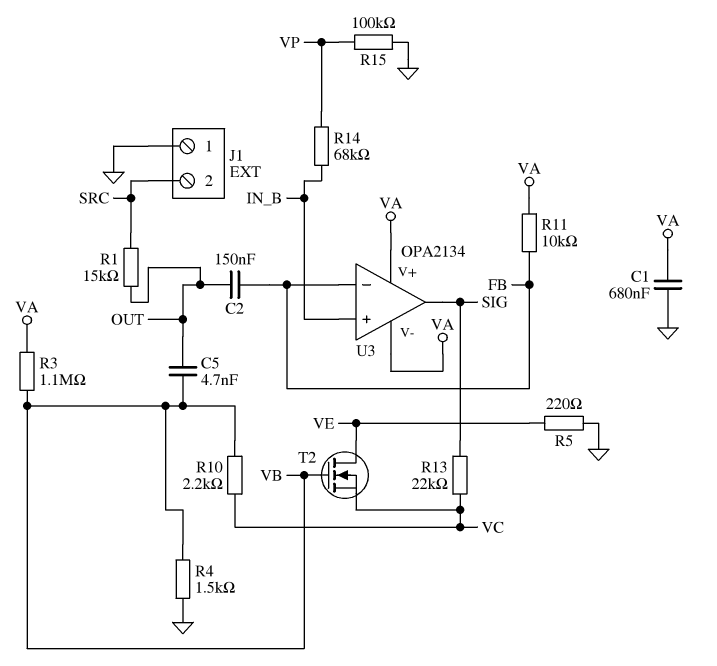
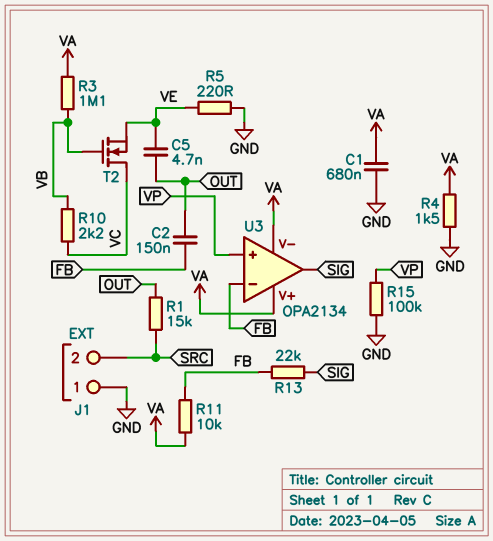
C5: 4.7nF (OUT, VB) -> 4.7nF (OUT, VE)
R4: 1.5k (GND, VB) -> 1.5k (GND, VA)
R13: 22k (SIG, VC) -> 22k (FB, SIG)
R14: 68k (IN_B, VP) -> none
T2: NMOS (G VB, D VE, S VC) -> NMOS (G VB, D VC, S VE)
U3 pin in+: IN_B -> VP

